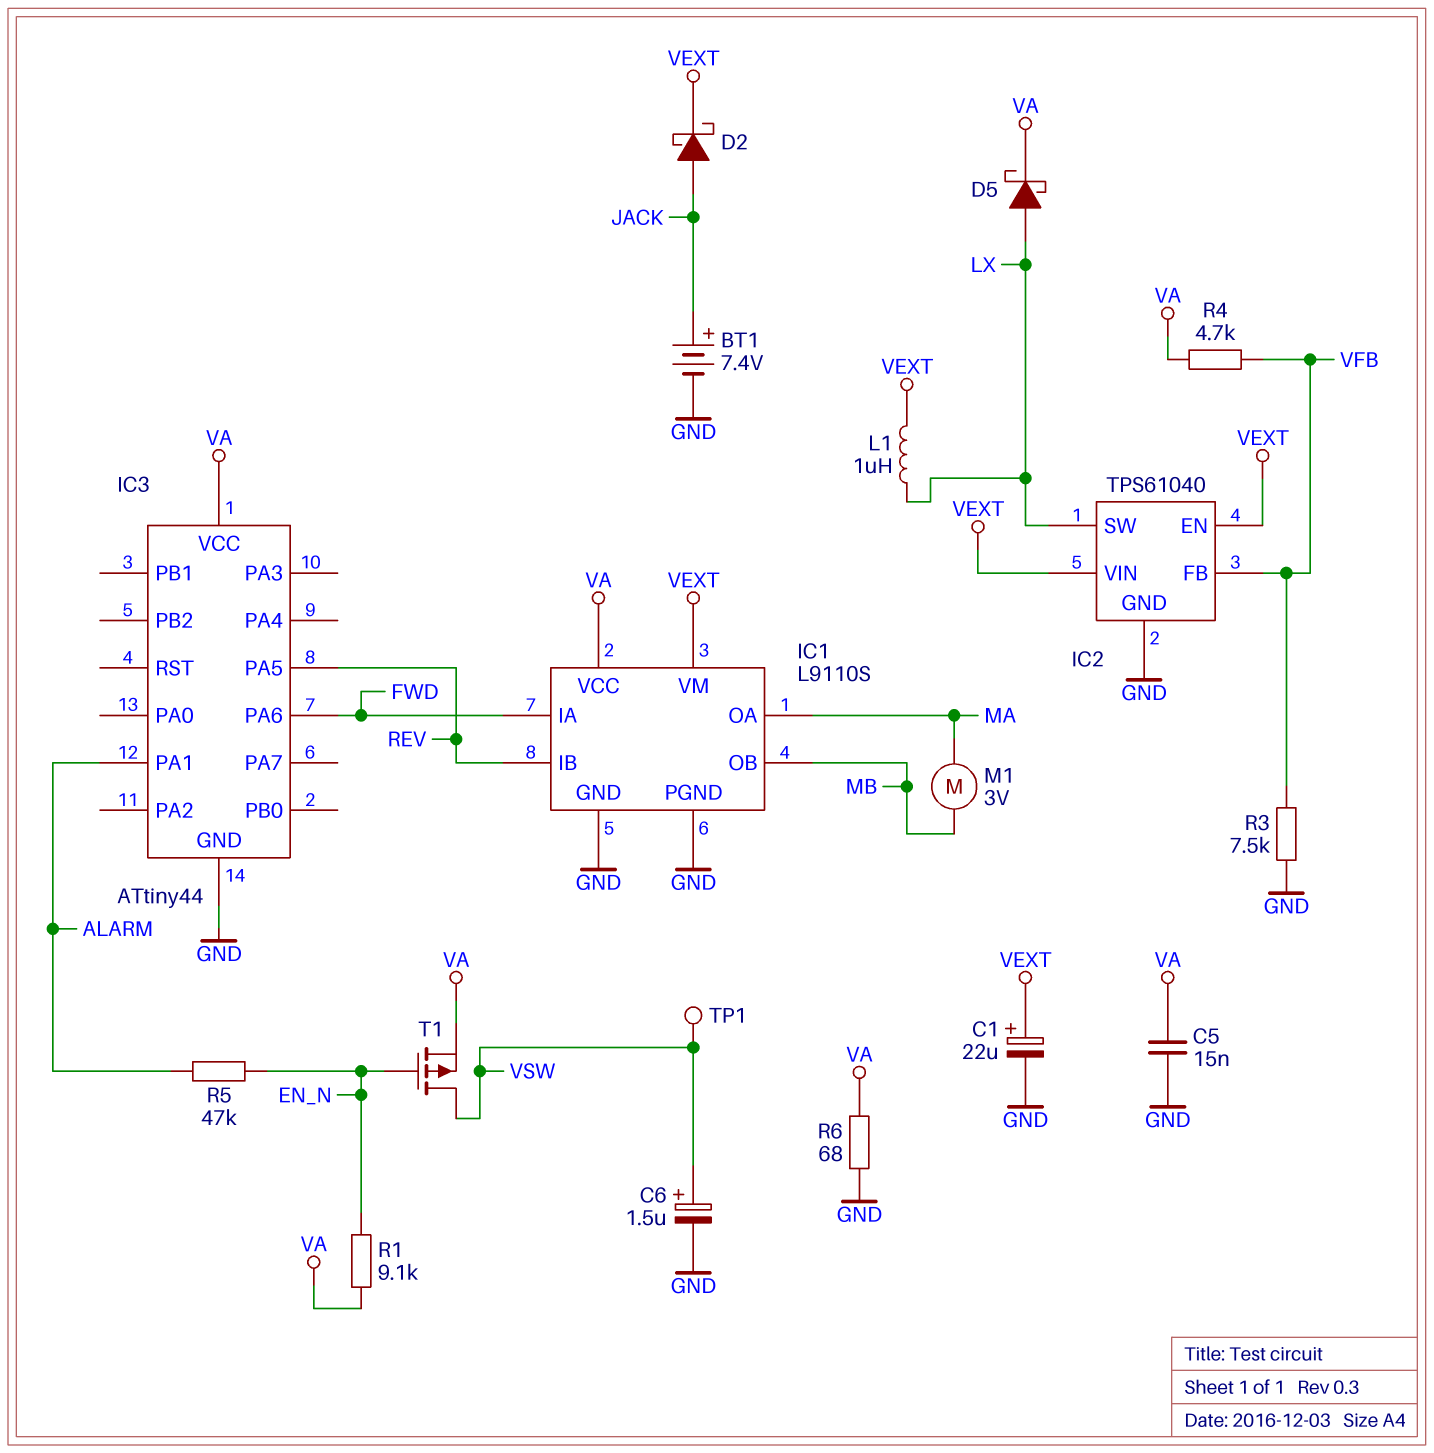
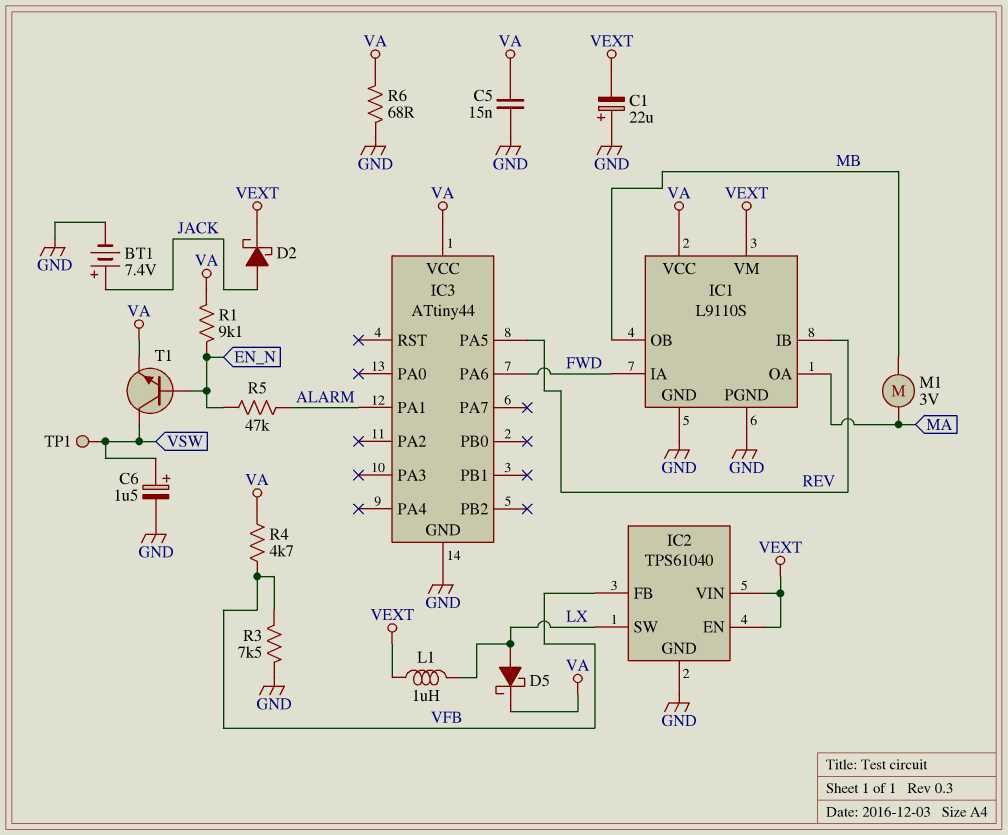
C1: 22uF (plus VEXT, minus GND) -> 22uF (plus GND, minus VEXT)
T1: PMOS (G EN_N, D VSW, S VA) -> NPN (B EN_N, C VSW, E VA)

